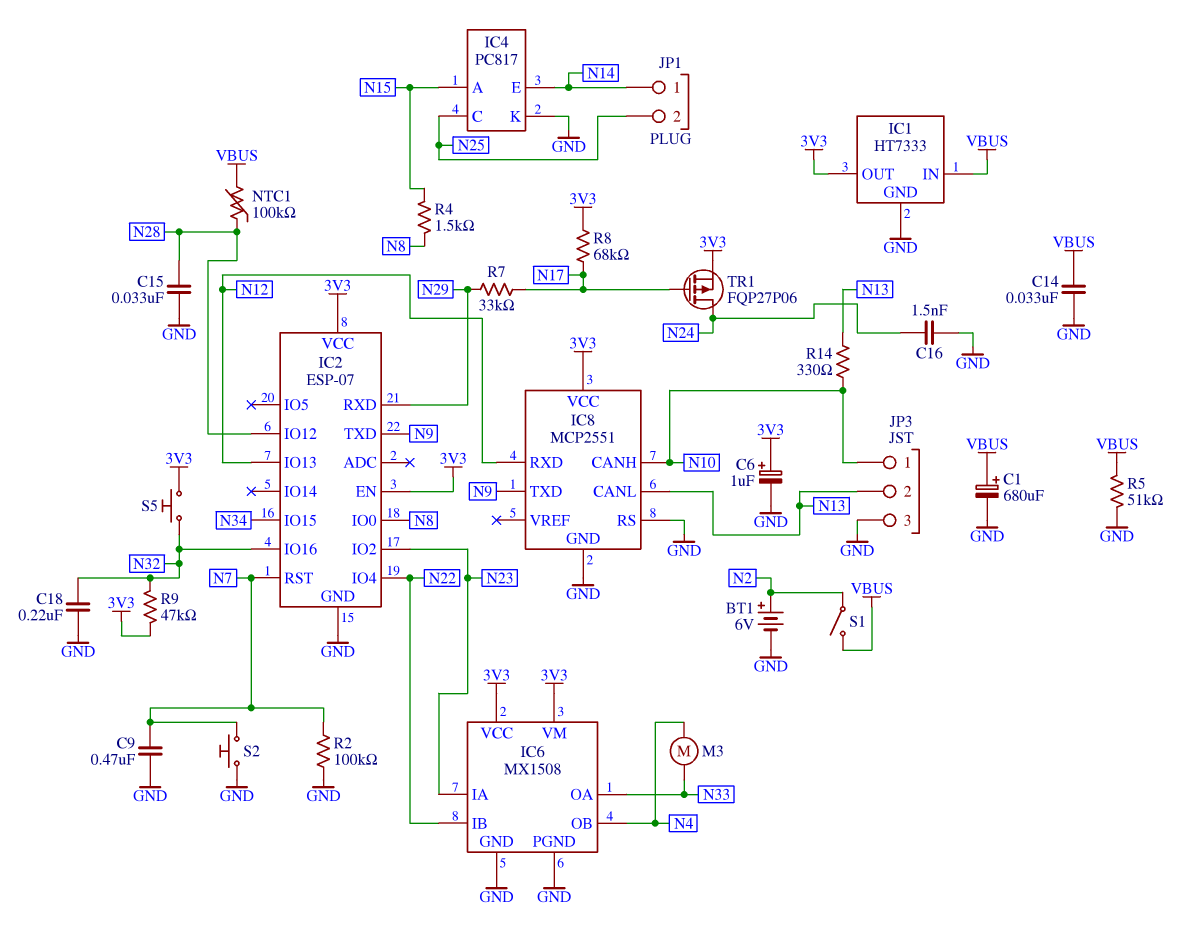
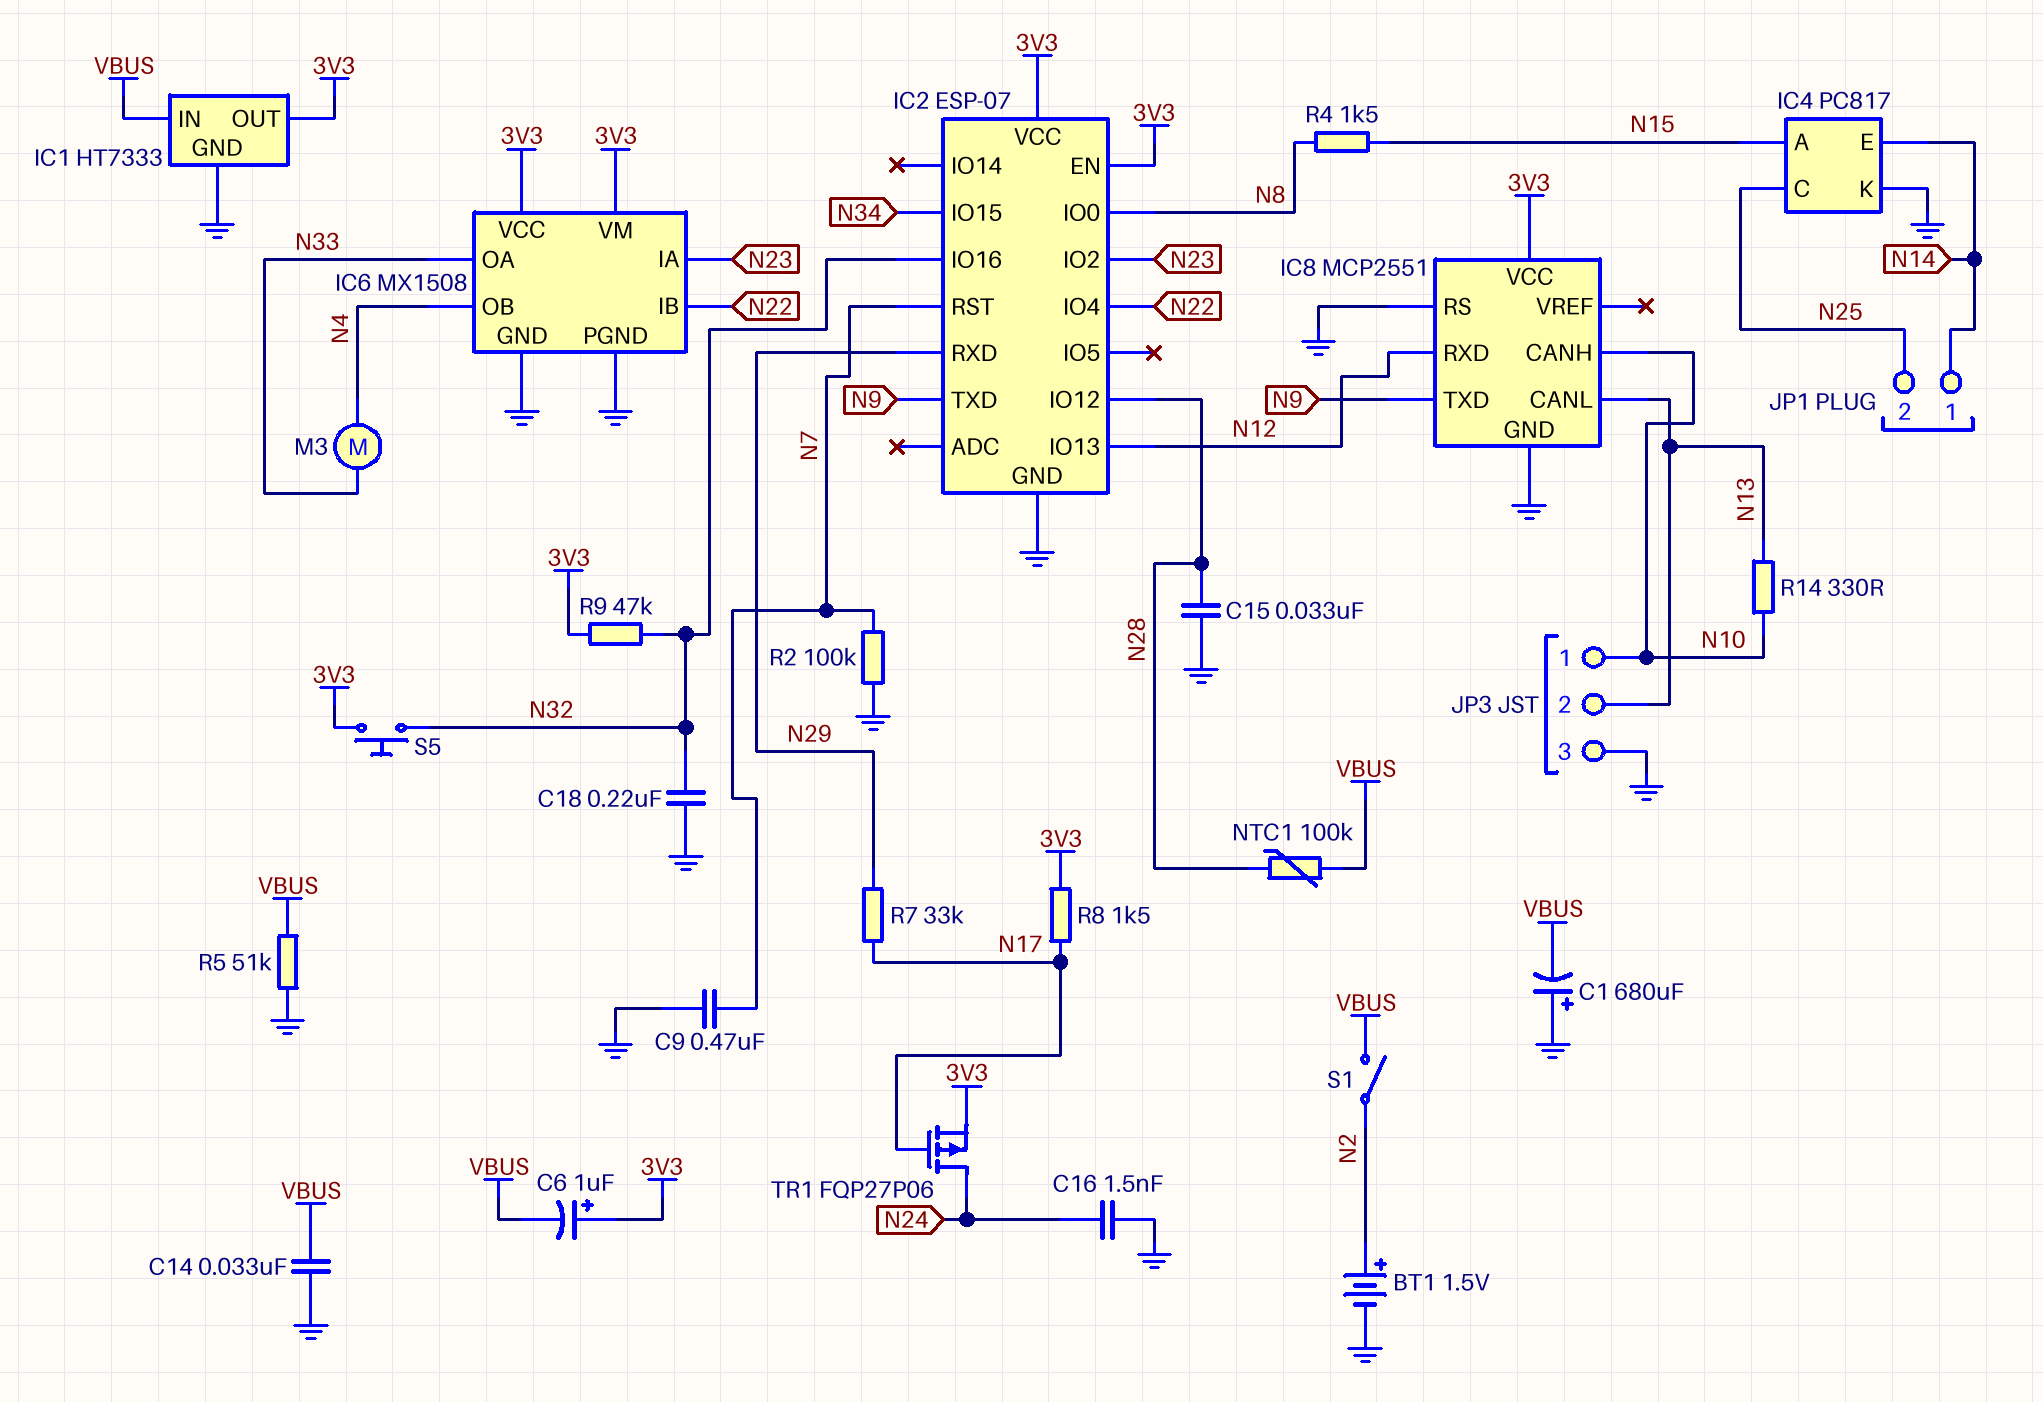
BT1: 6V (plus N2, minus GND) -> 1.5V (plus N2, minus GND)
C1: 680uF (plus VBUS, minus GND) -> 680uF (plus GND, minus VBUS)
C6: 1uF (plus 3V3, minus GND) -> 1uF (plus 3V3, minus VBUS)
R8: 68k (3V3, N17) -> 1.5k (3V3, N17)
S2: button (GND, N7) -> none

